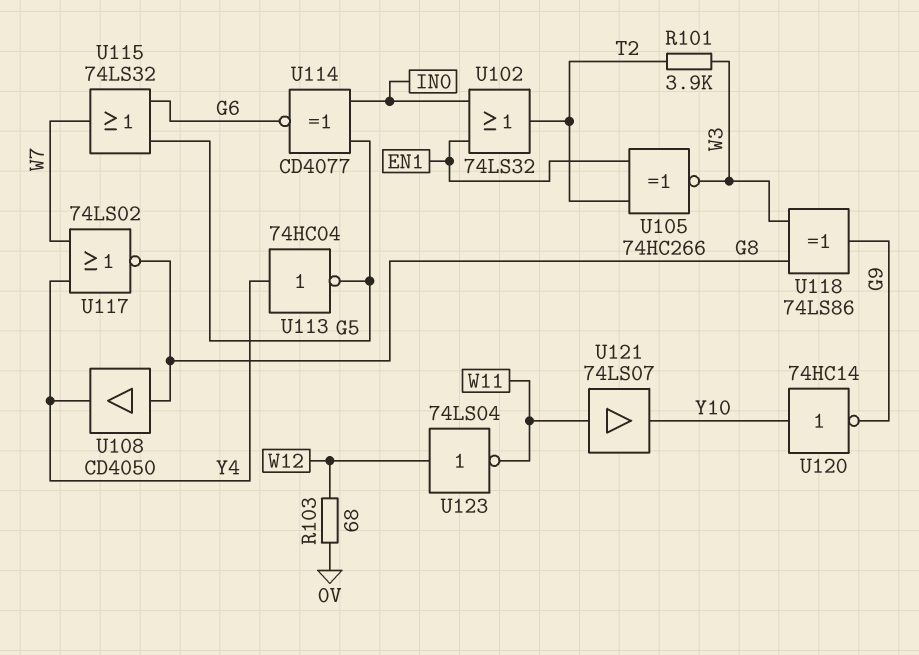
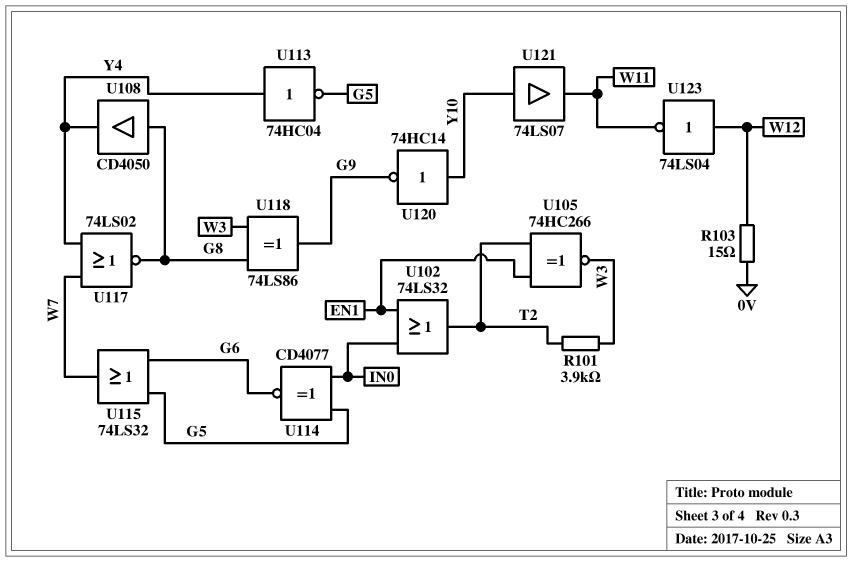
R103: 68 (0V, W12) -> 15 (0V, W12)
U121: buffer 74LS07 (in W11, out Y10) -> buffer 74LS07 (in Y10, out W11)

